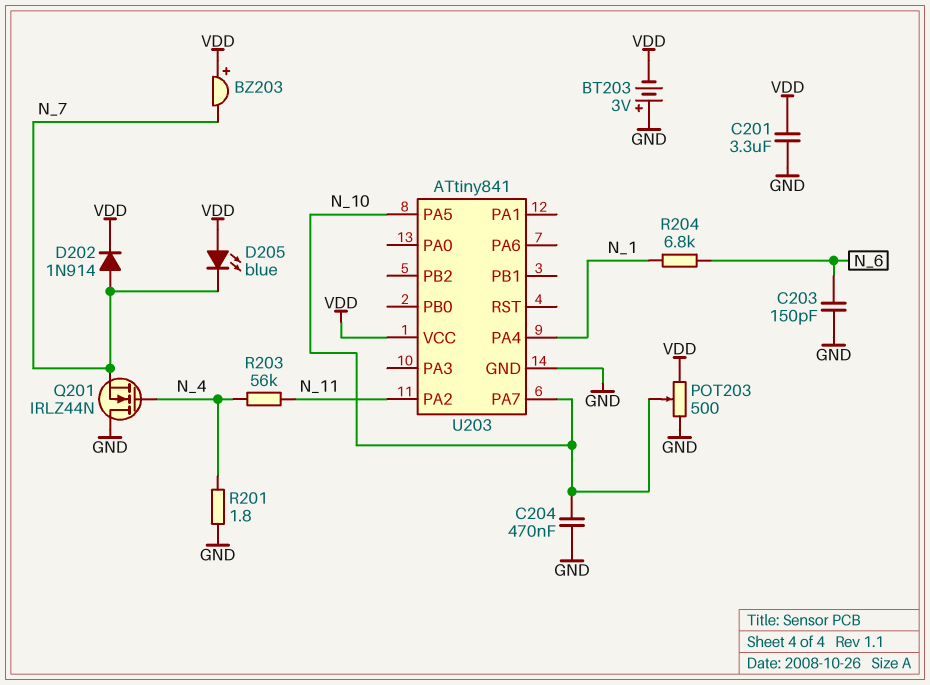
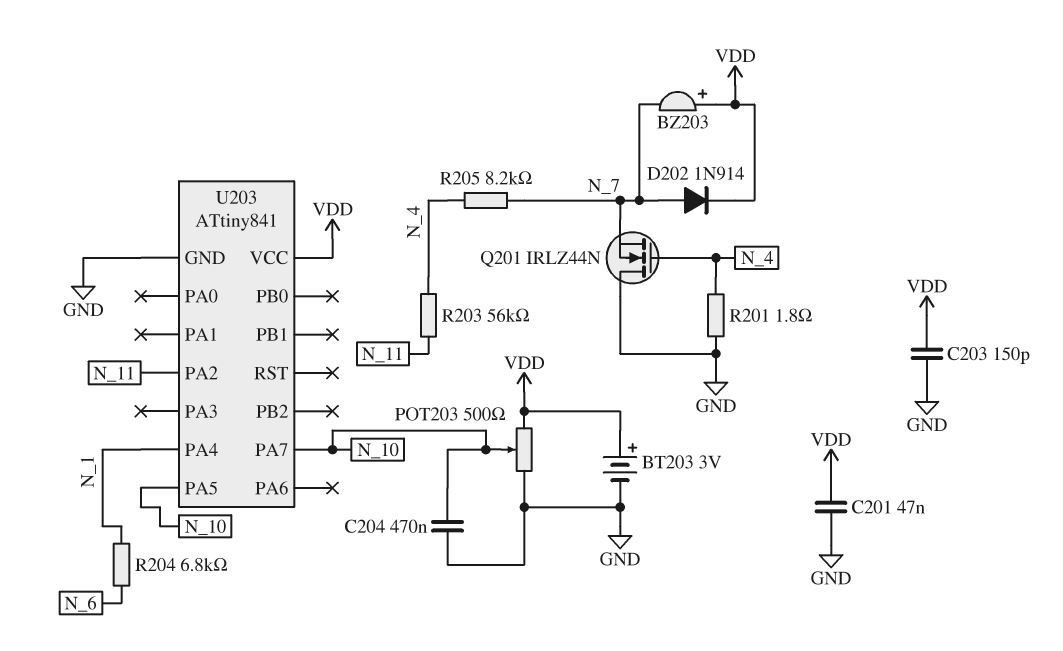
BT203: 3V (plus GND, minus VDD) -> 3V (plus VDD, minus GND)
C201: 3.3uF (GND, VDD) -> 47nF (GND, VDD)
C203: 150pF (GND, N_6) -> 150pF (GND, VDD)
D205: LED blue (A VDD, K N_7) -> none
R205: none -> 8.2k (N_4, N_7)

